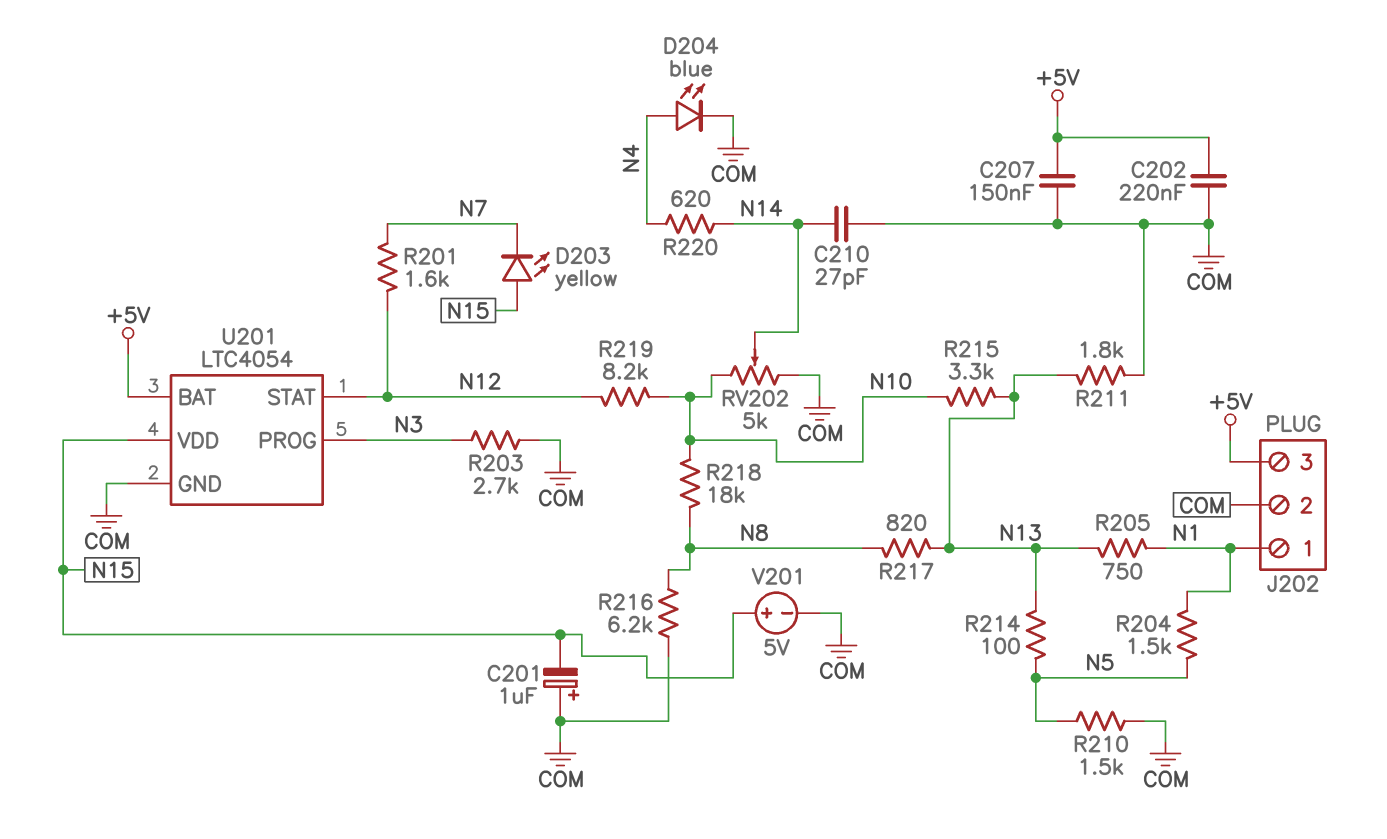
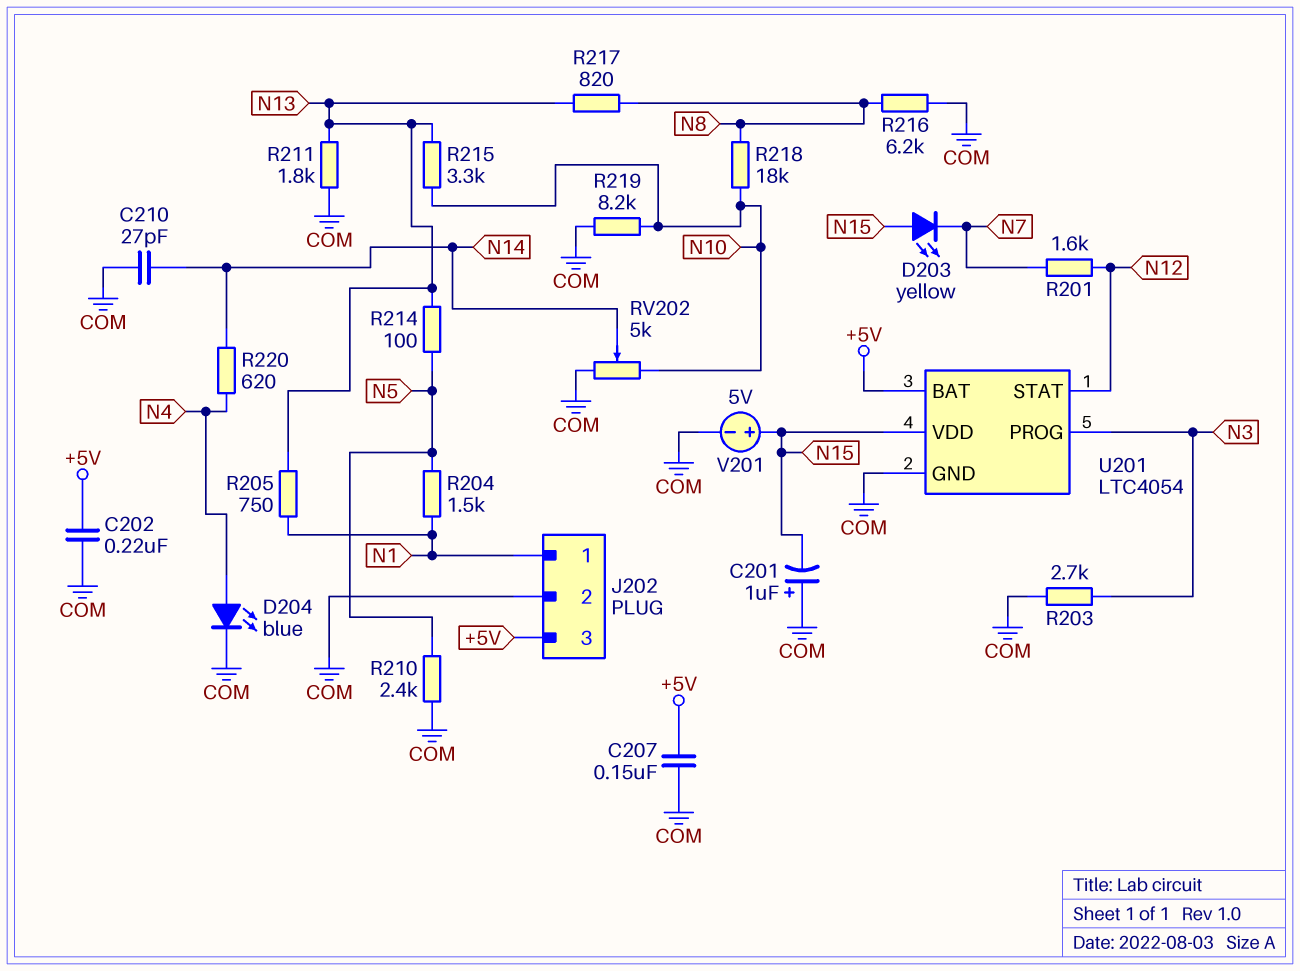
R210: 1.5k (COM, N5) -> 2.4k (COM, N5)
R219: 8.2k (N10, N12) -> 8.2k (COM, N10)

